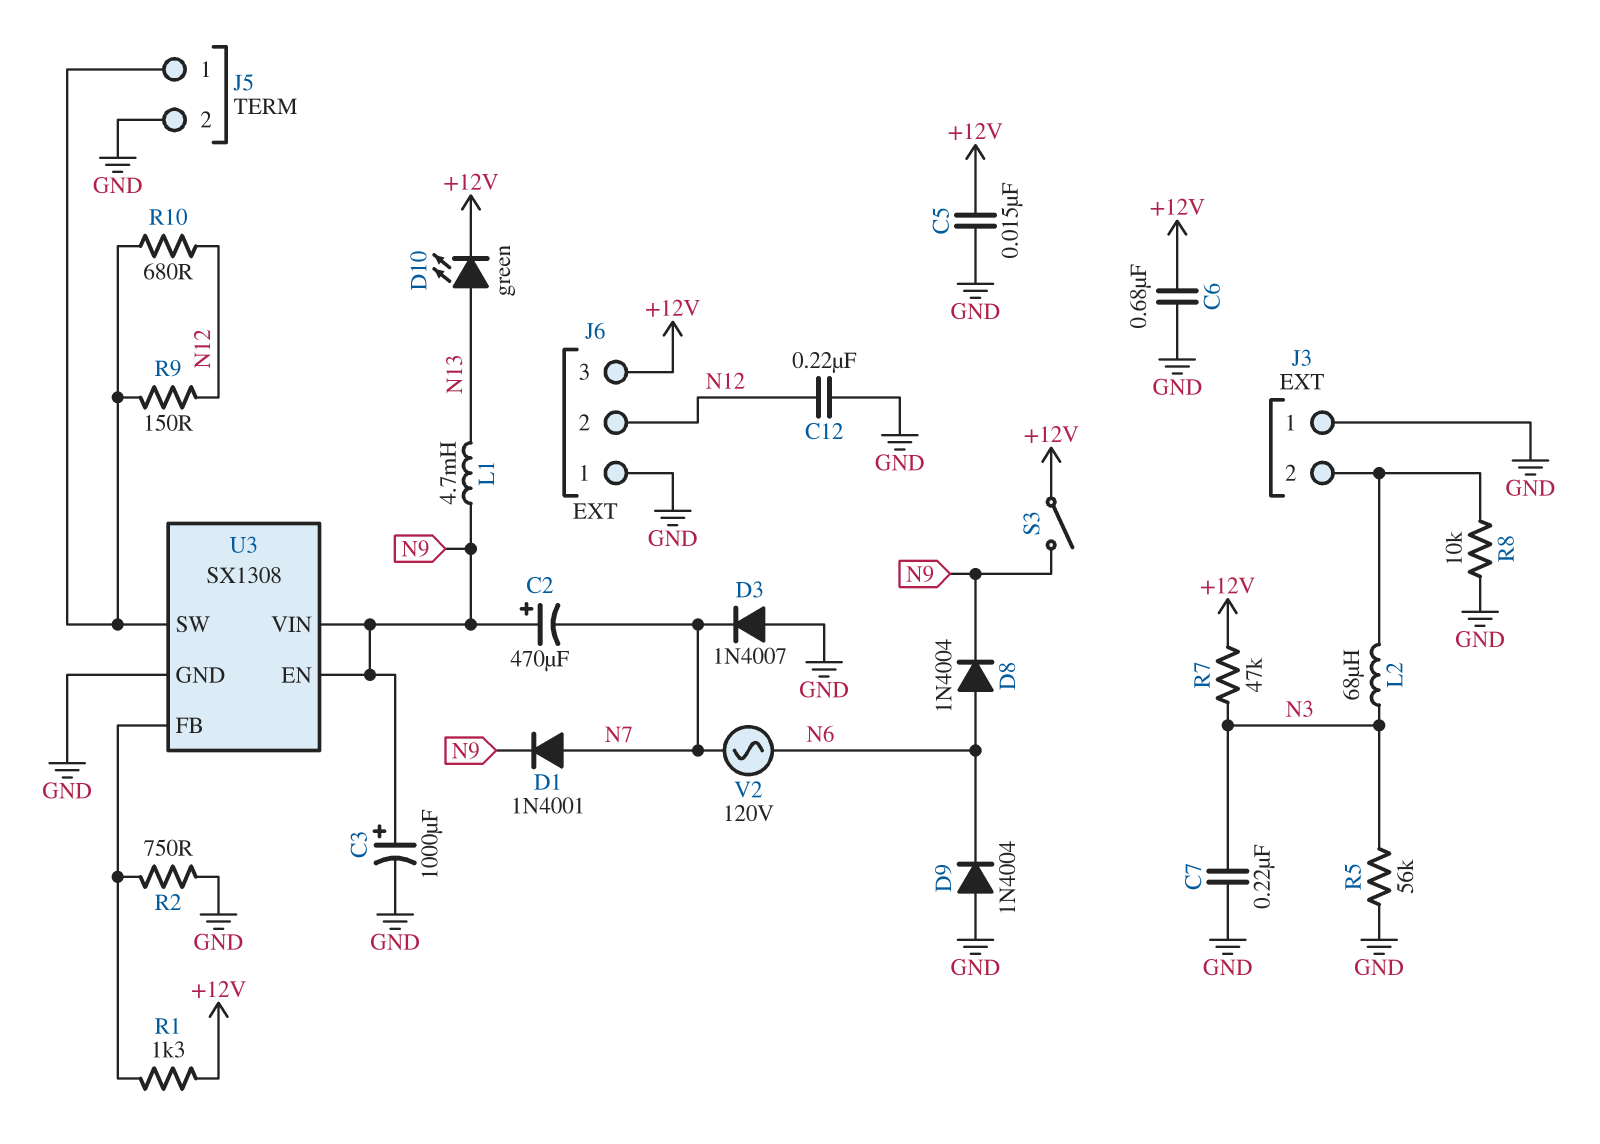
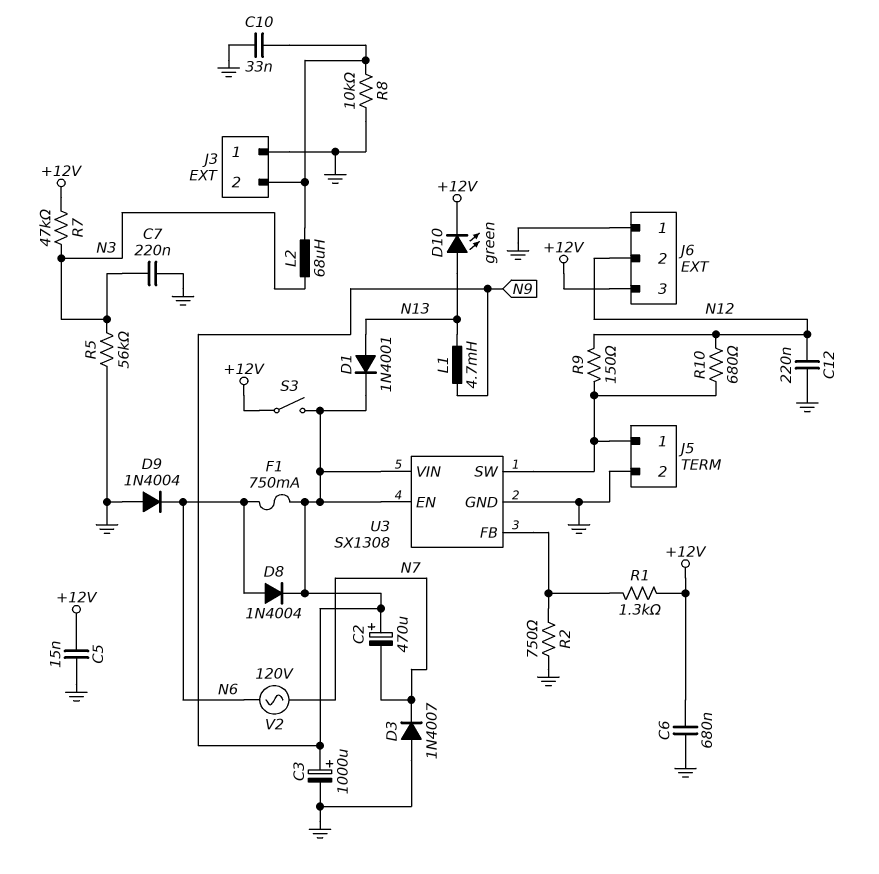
C10: none -> 33nF (GND, J3/2)
D1: diode 1N4001 (A N7, K N9) -> diode 1N4001 (A N13, K N9)
F1: none -> 750mA (N6, N9)

